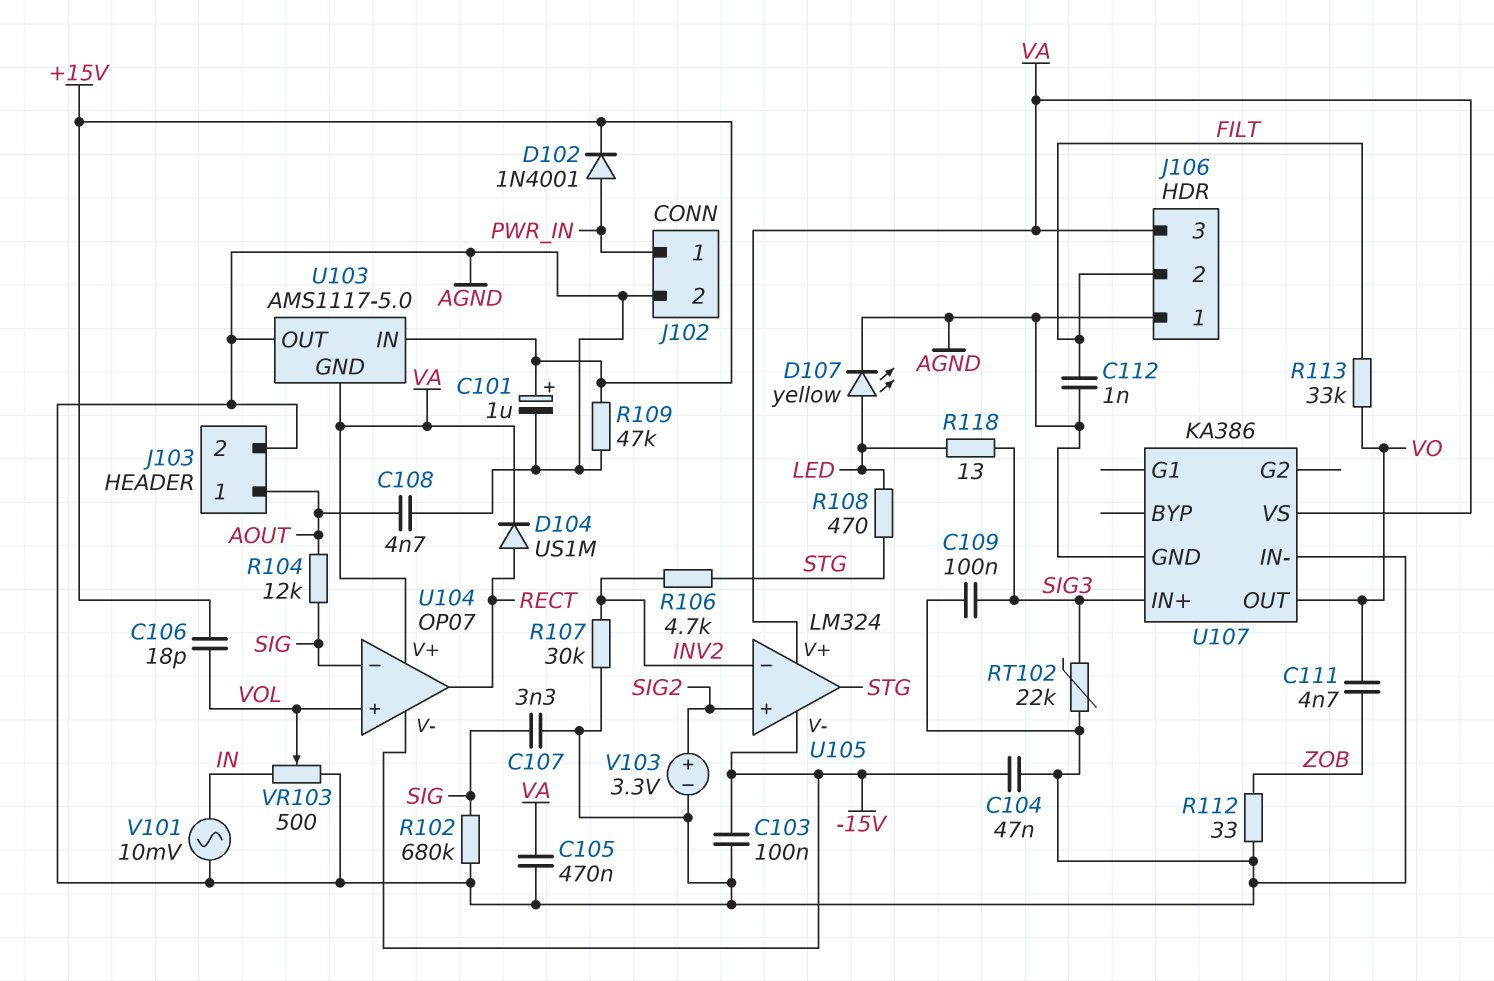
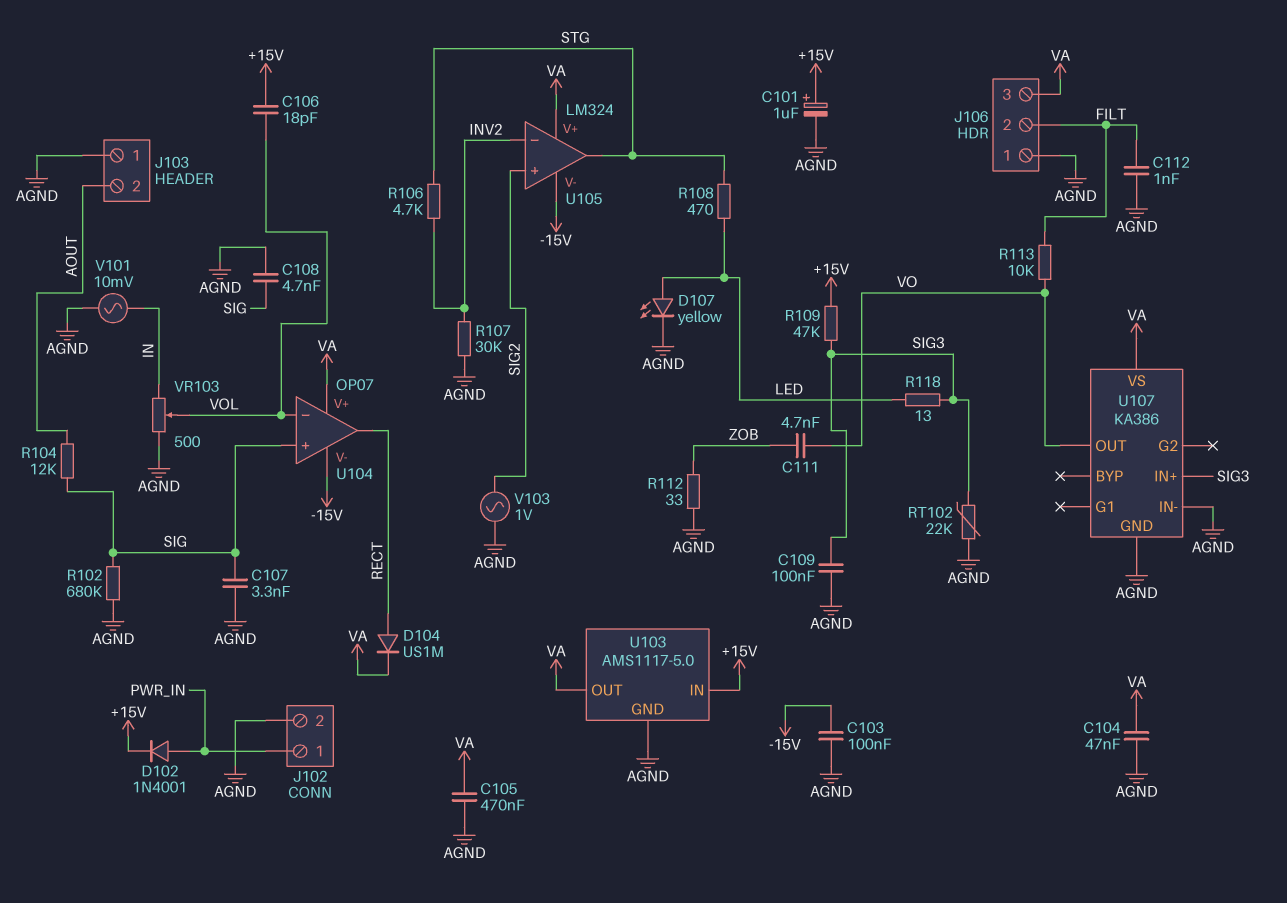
C104: 47nF (-15V, AGND) -> 47nF (AGND, VA)
C108: 4.7nF (AGND, AOUT) -> 4.7nF (AGND, SIG)
J103 pin 1: AOUT -> AGND
J103 pin 2: AGND -> AOUT
R109: 47k (+15V, AGND) -> 47k (+15V, SIG3)
R113: 33k (FILT, VO) -> 10k (FILT, VO)
U103 pin GND: VA -> AGND
U103 pin OUT: AGND -> VA
U104 pin in+: VOL -> SIG
U104 pin in-: SIG -> VOL
V103: 3.3V (plus SIG2, minus AGND) -> AC 1V (AGND, SIG2)

